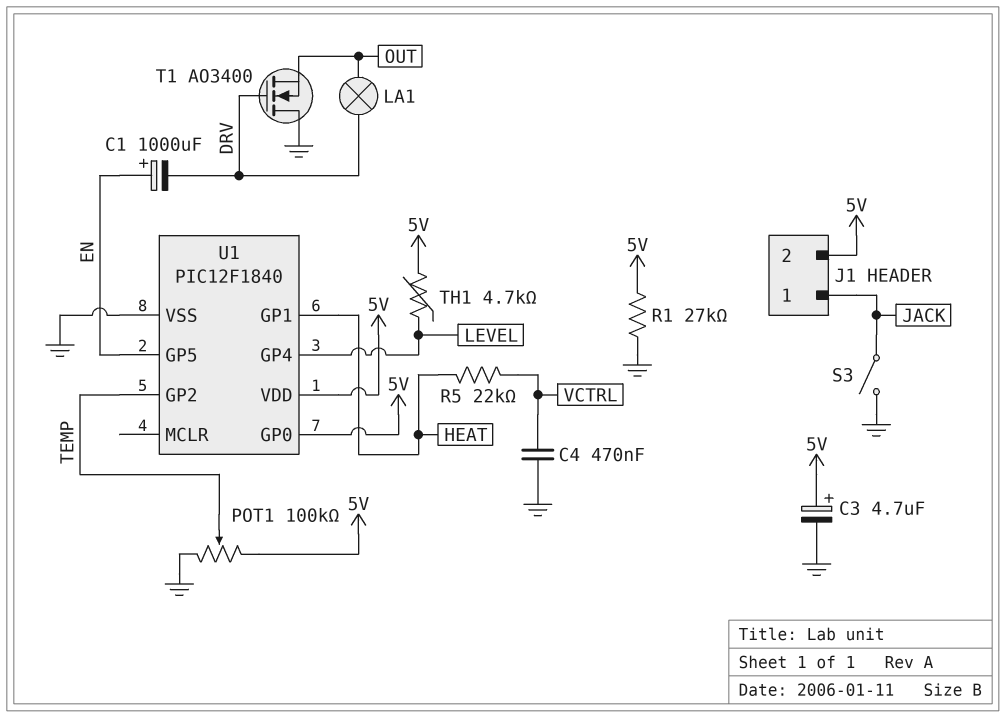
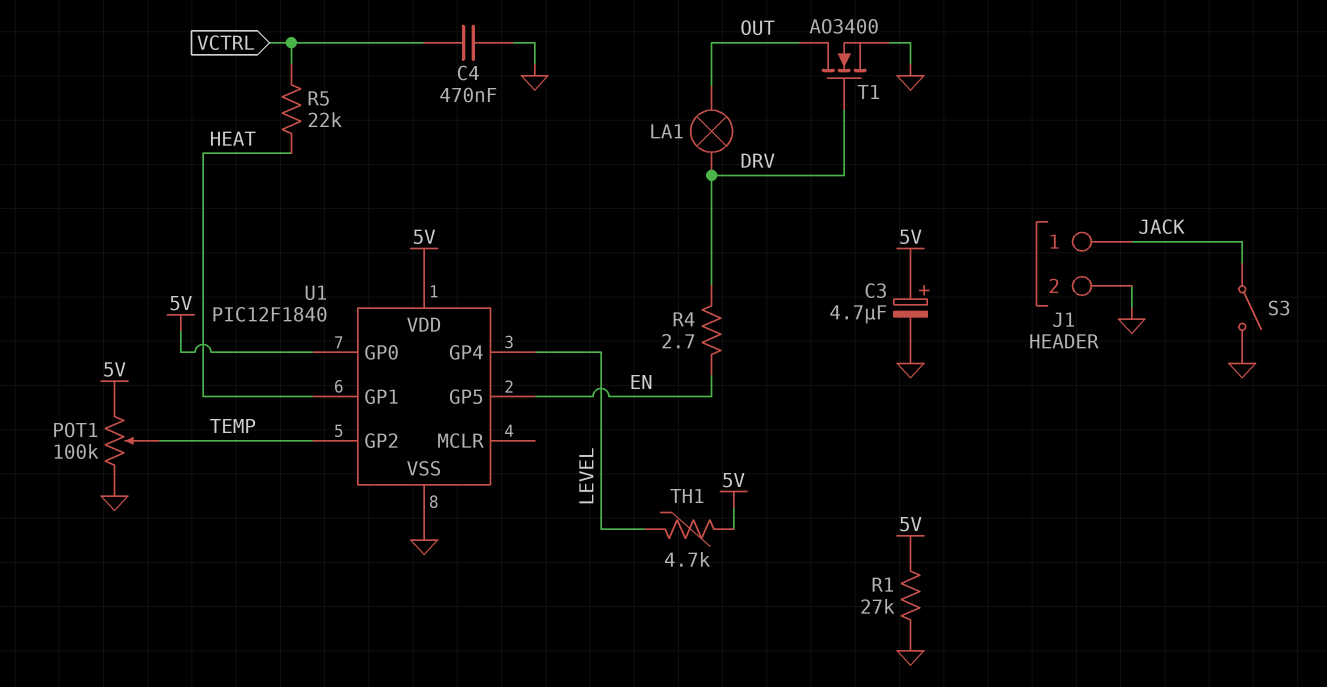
C1: 1000uF (plus EN, minus DRV) -> none
J1 pin 2: 5V -> GND
R4: none -> 2.7 (DRV, EN)
T1: NMOS AO3400 (G DRV, D GND, S OUT) -> NMOS AO3400 (G DRV, D OUT, S GND)

